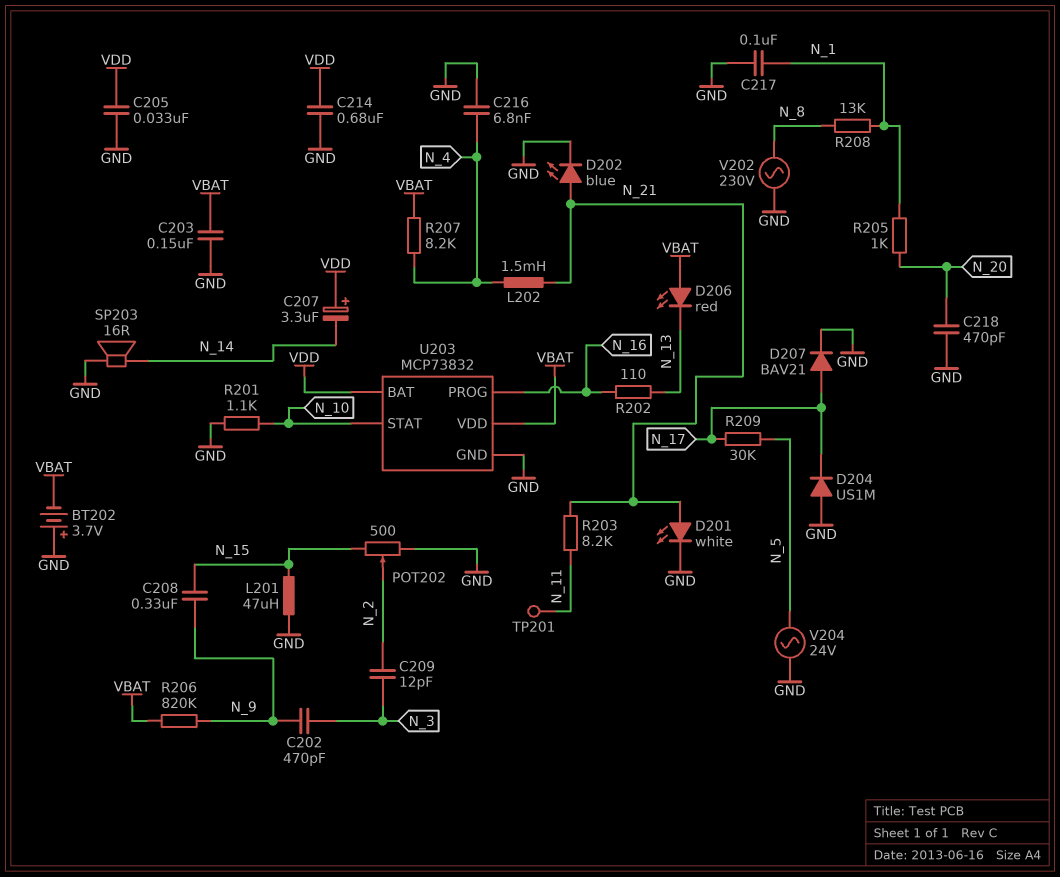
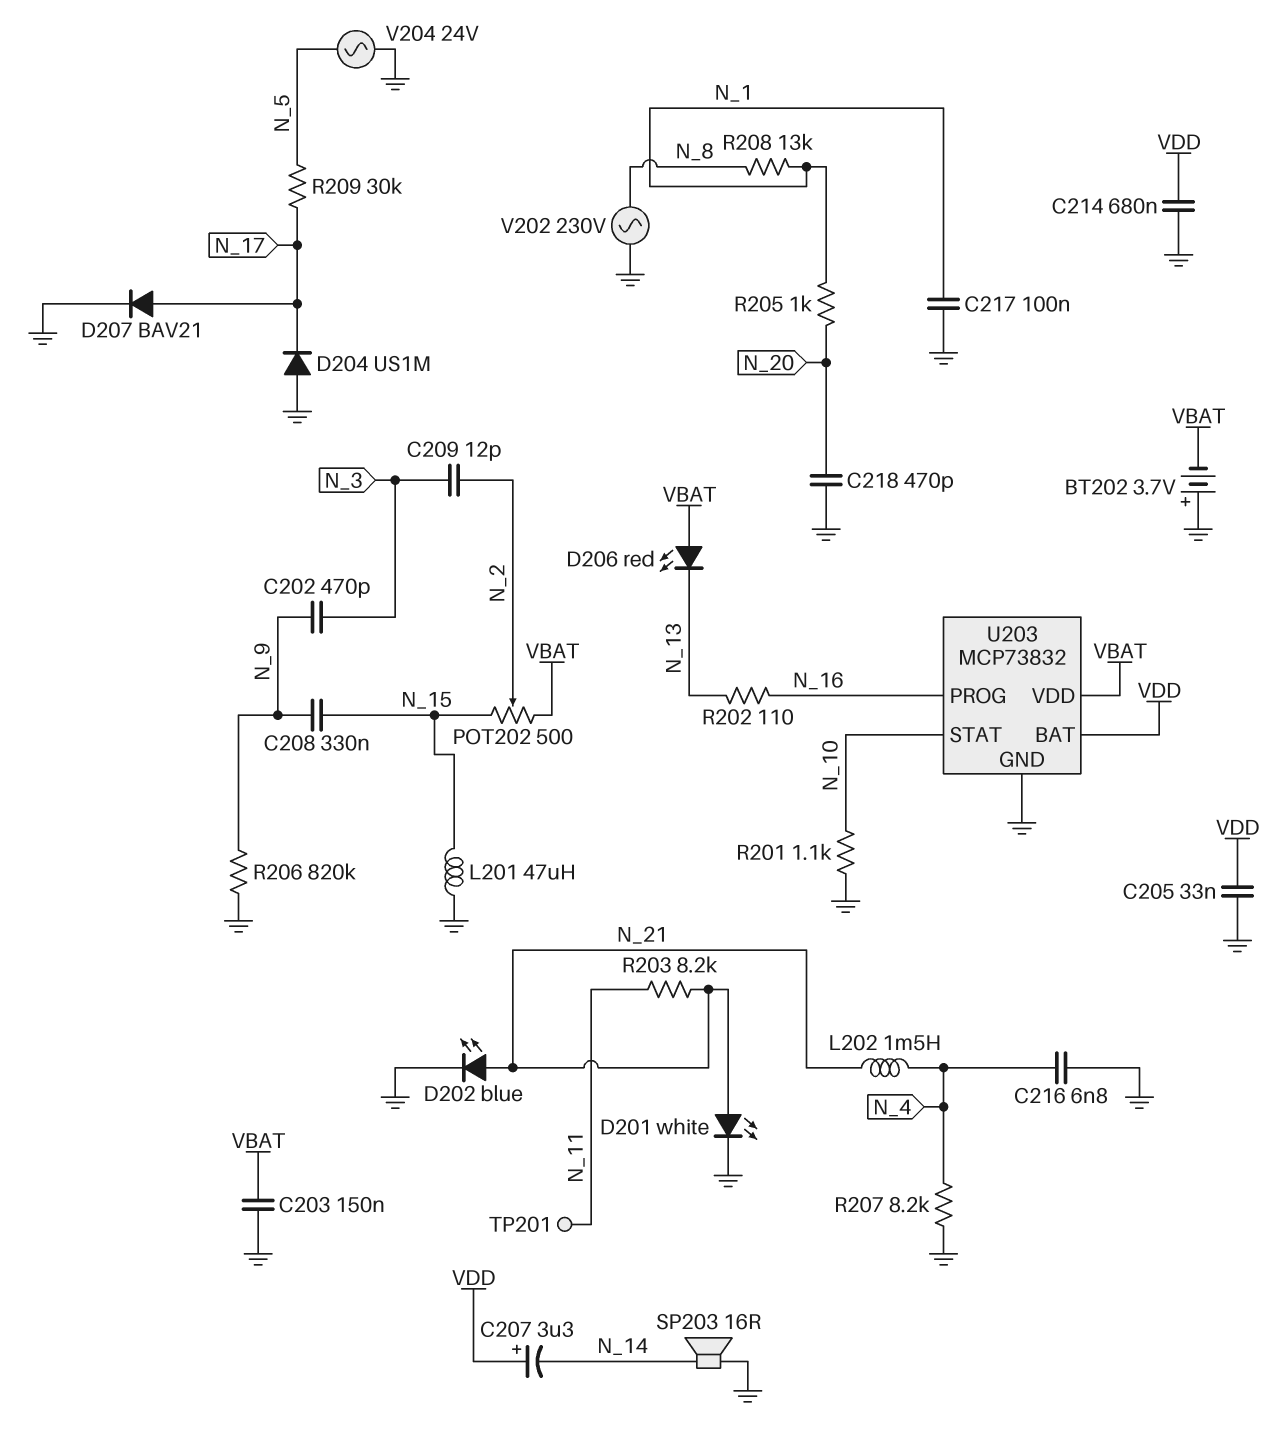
POT202: 500 (GND, N_15, wiper N_2) -> 500 (N_15, VBAT, wiper N_2)
R206: 820k (N_9, VBAT) -> 820k (GND, N_9)
R207: 8.2k (N_4, VBAT) -> 8.2k (GND, N_4)

